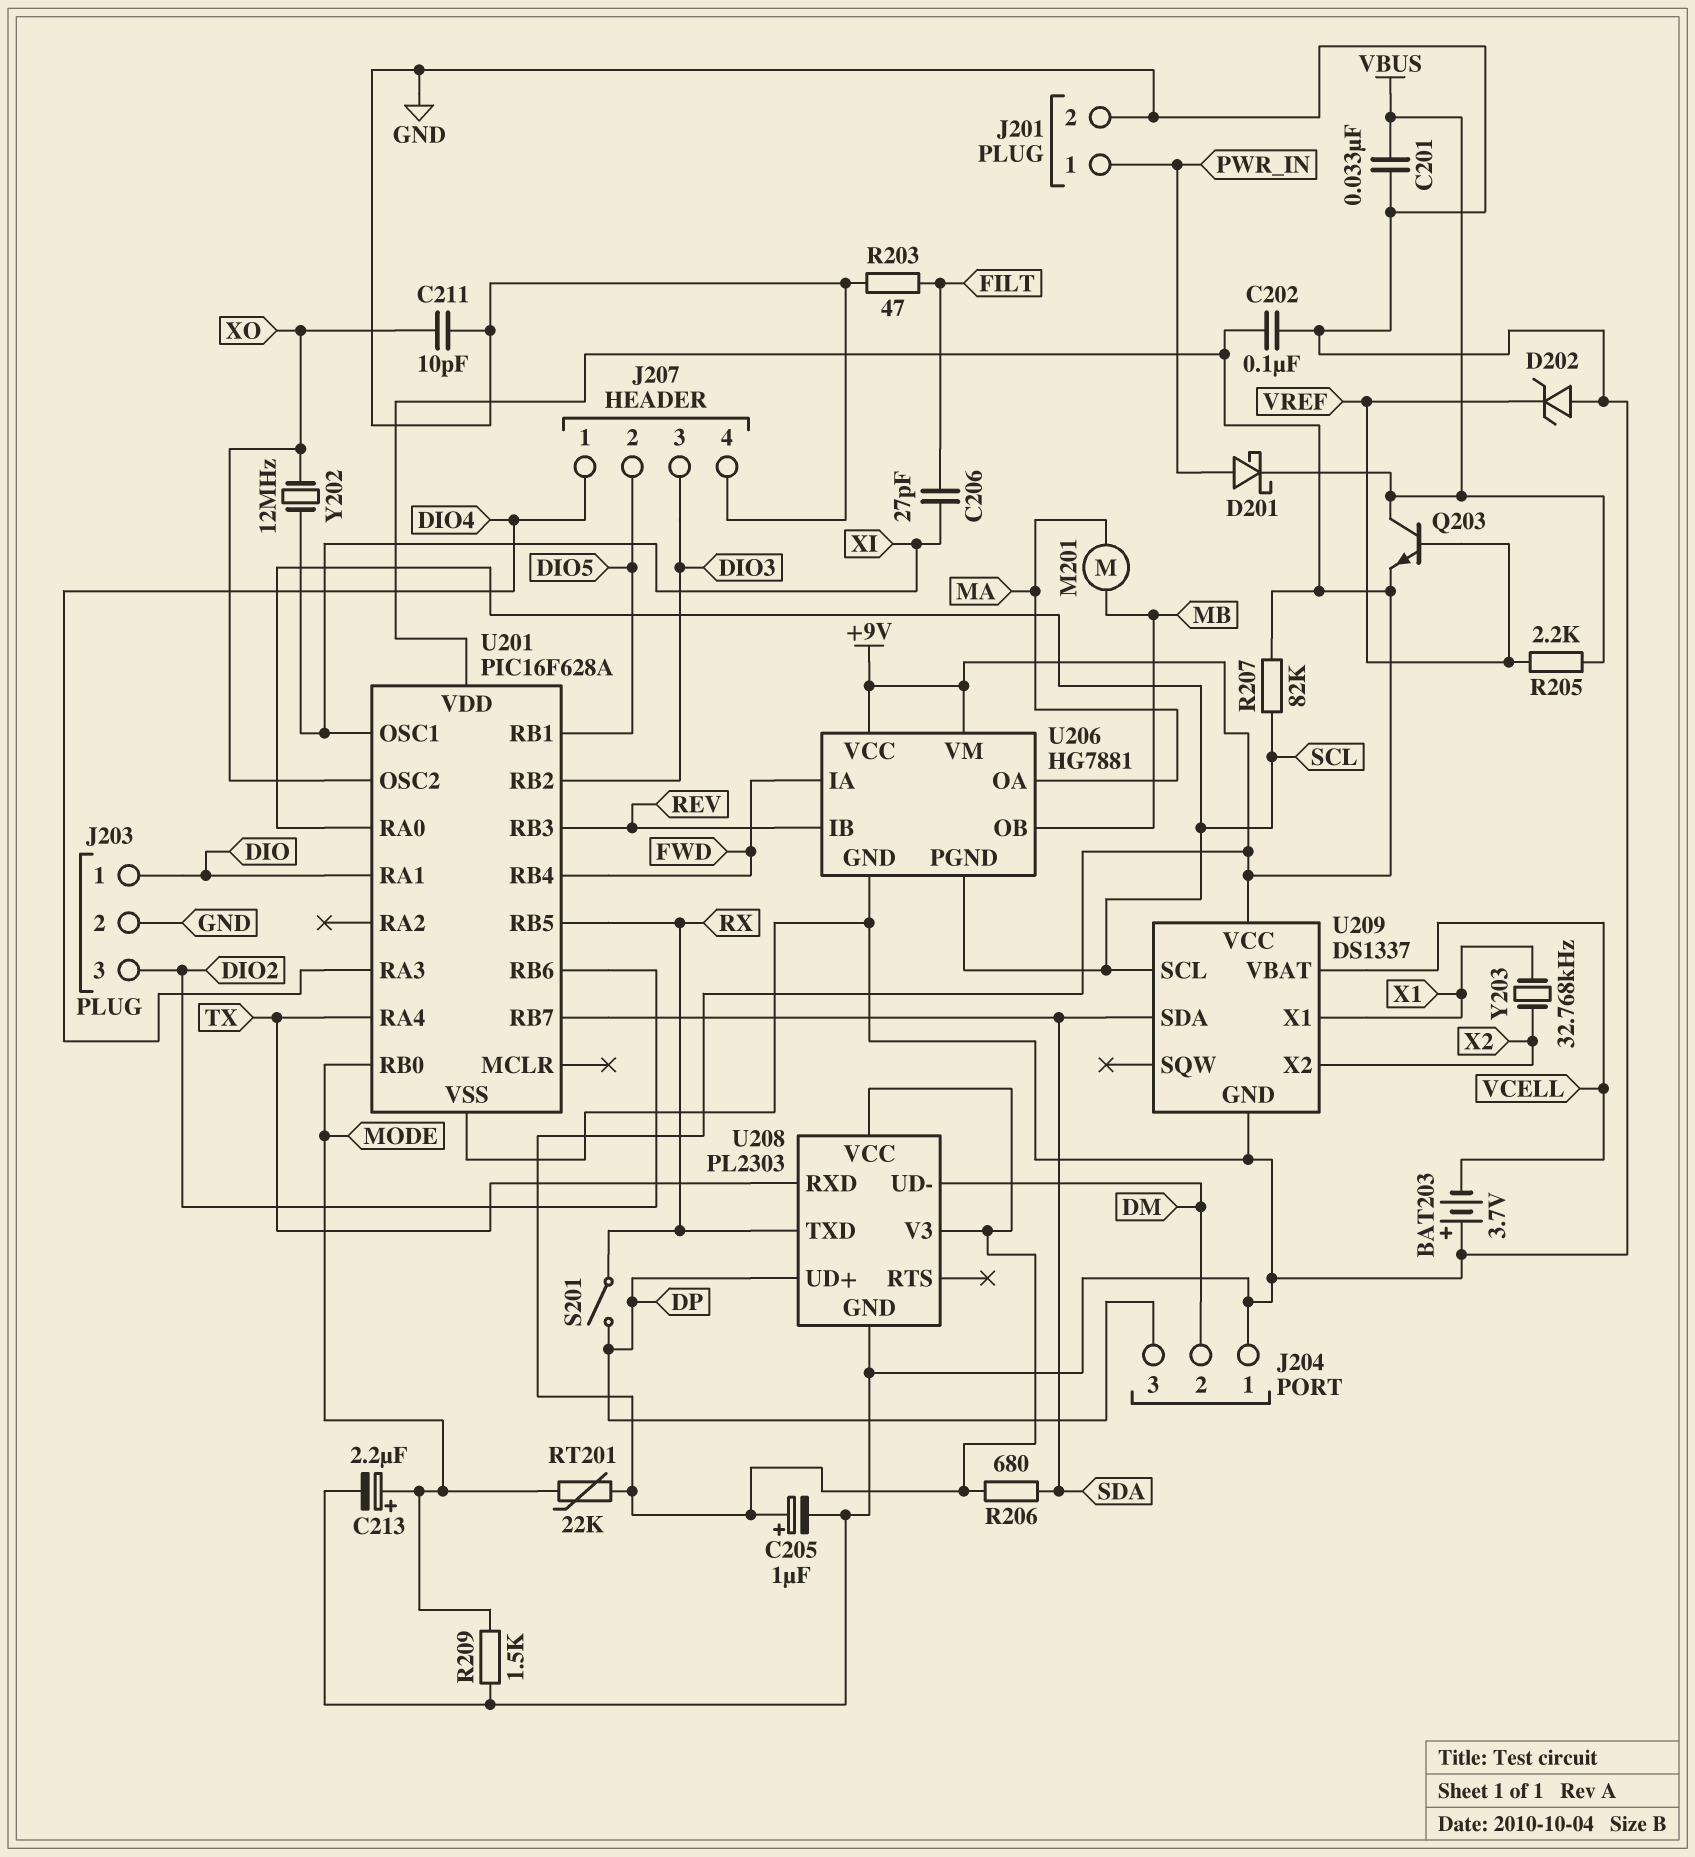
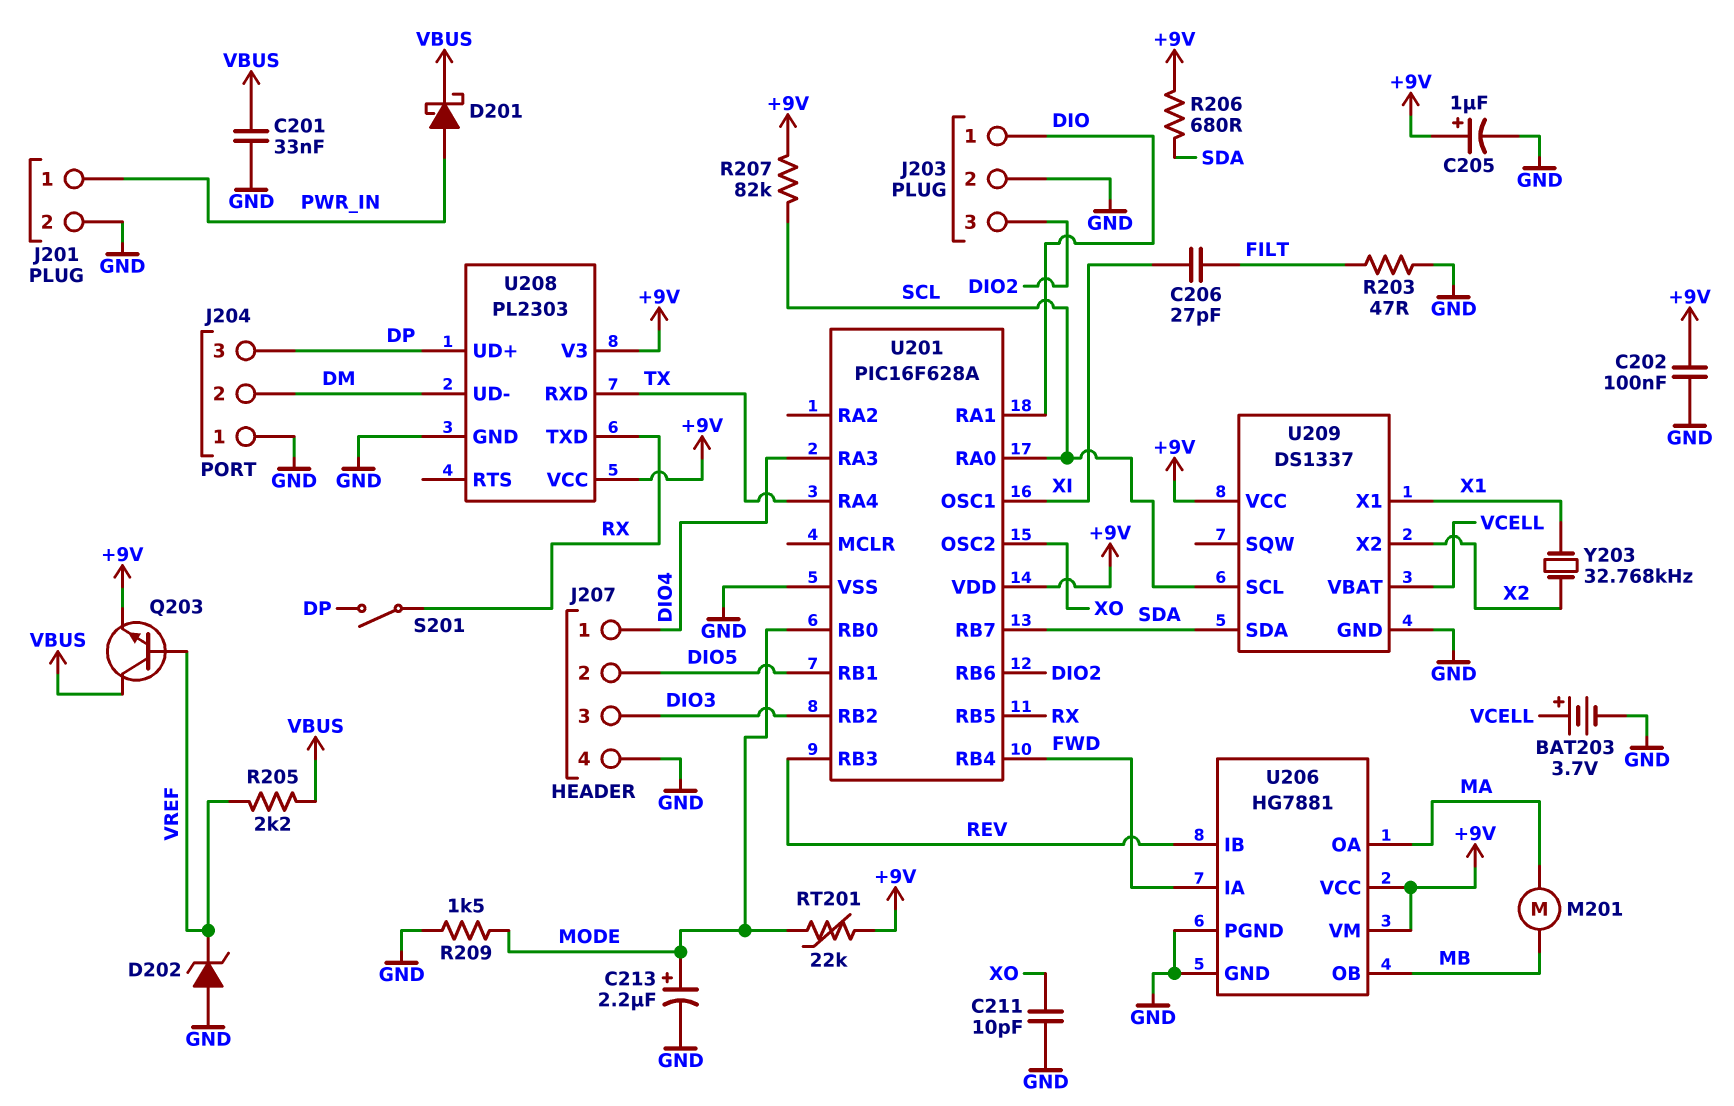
BAT203: 3.7V (plus GND, minus VCELL) -> 3.7V (plus VCELL, minus GND)
U206 pin PGND: SCL -> GND
Y202: 12MHz (XI, XO) -> none

